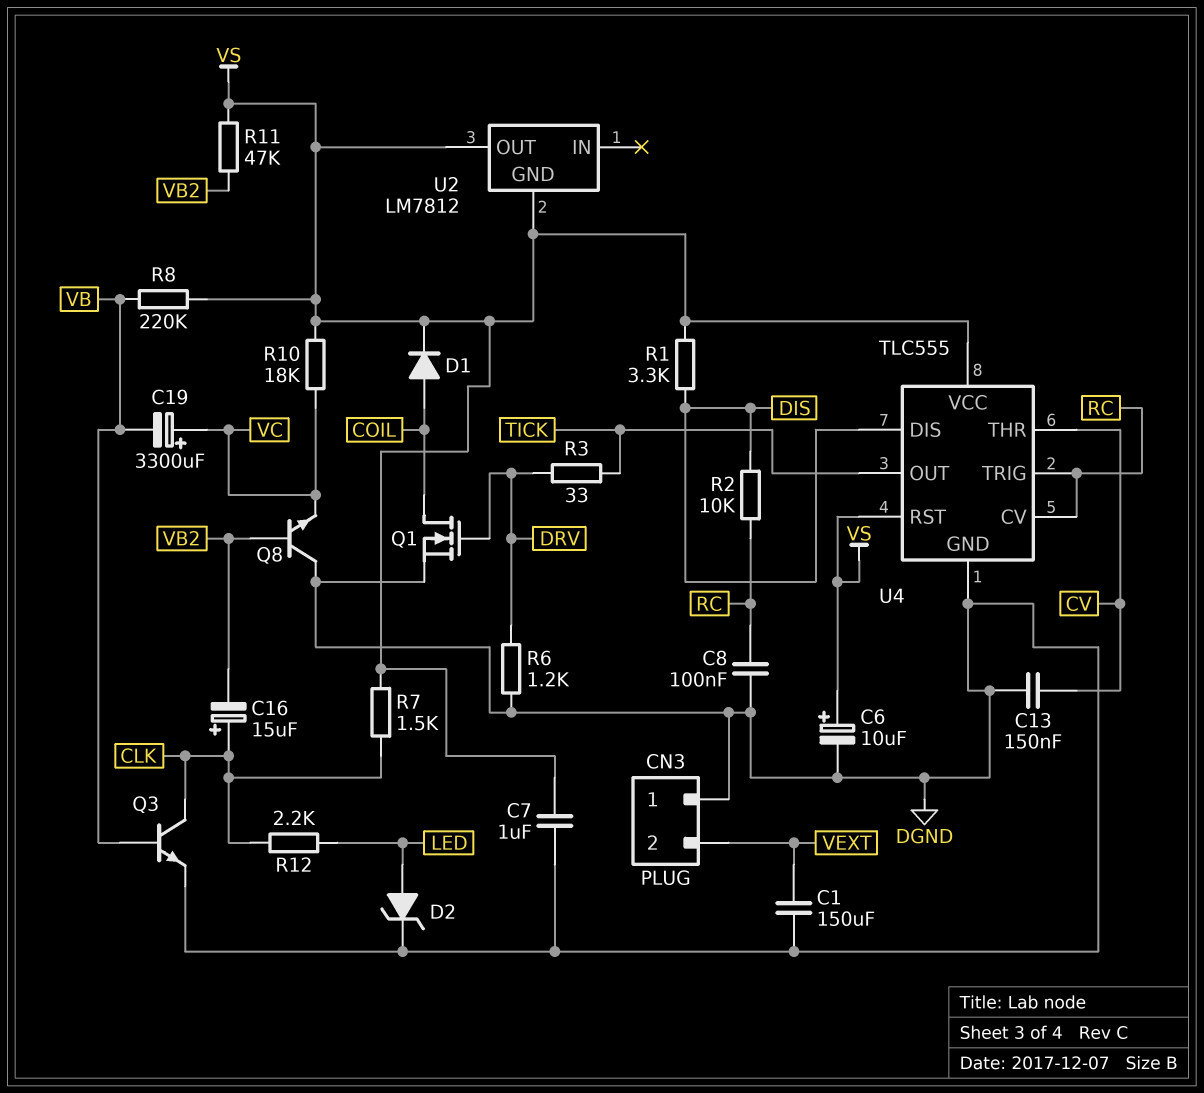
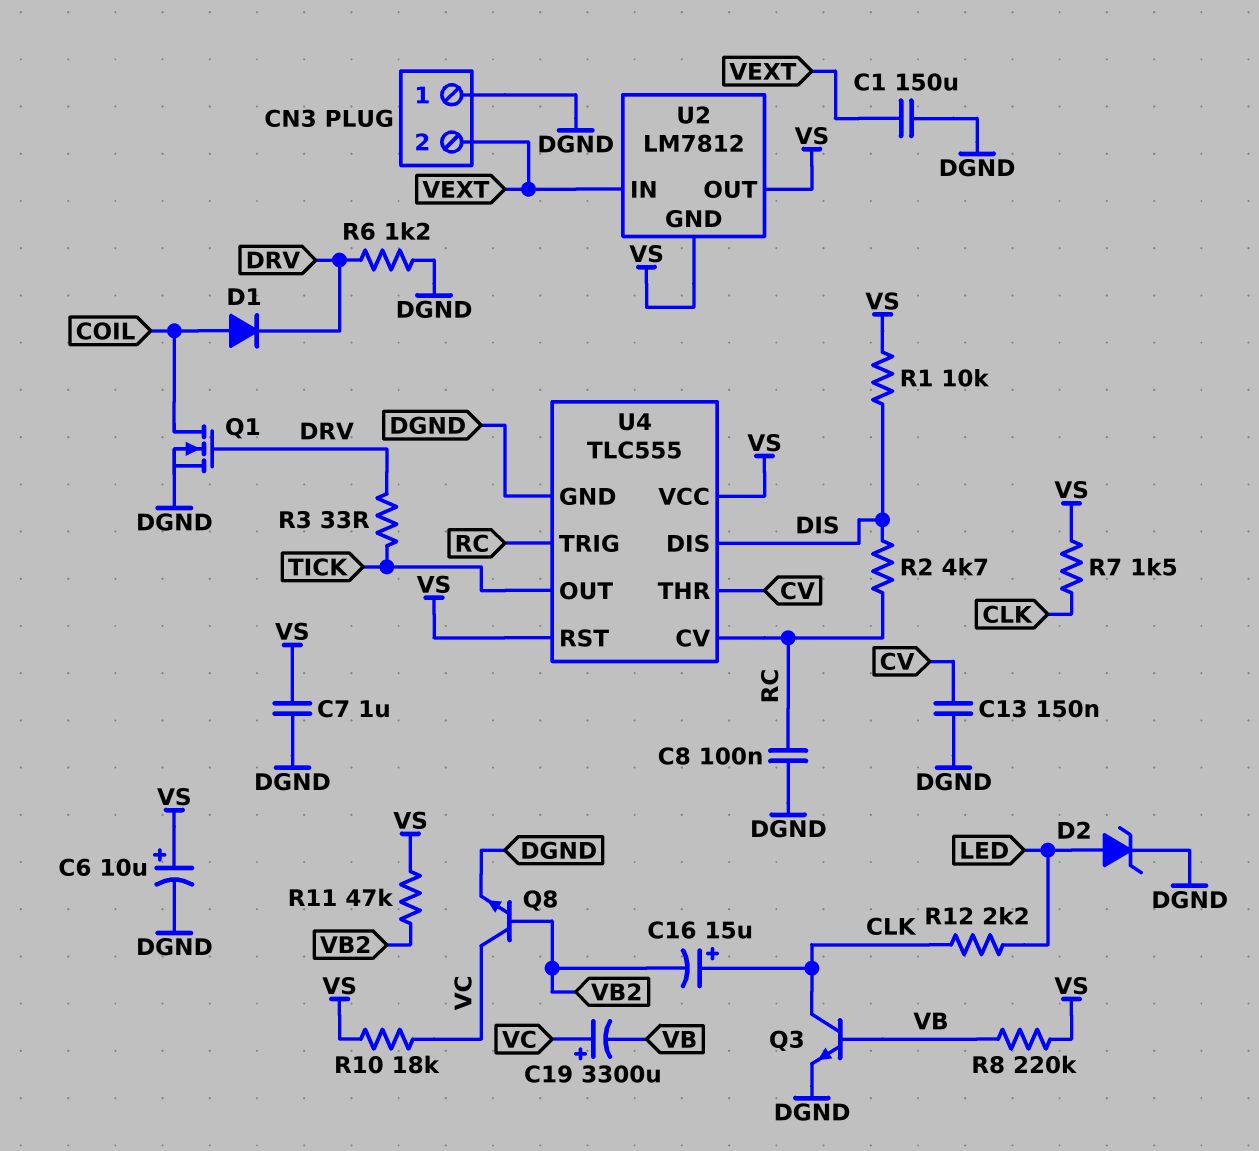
D1: diode (A COIL, K VS) -> diode (A COIL, K DRV)
Q8: NPN (B VB2, C DGND, E VC) -> NPN (B VB2, C VC, E DGND)
R1: 3.3k (DIS, VS) -> 10k (DIS, VS)
R2: 10k (DIS, RC) -> 4.7k (DIS, RC)
U2 pin IN: none -> VEXT

